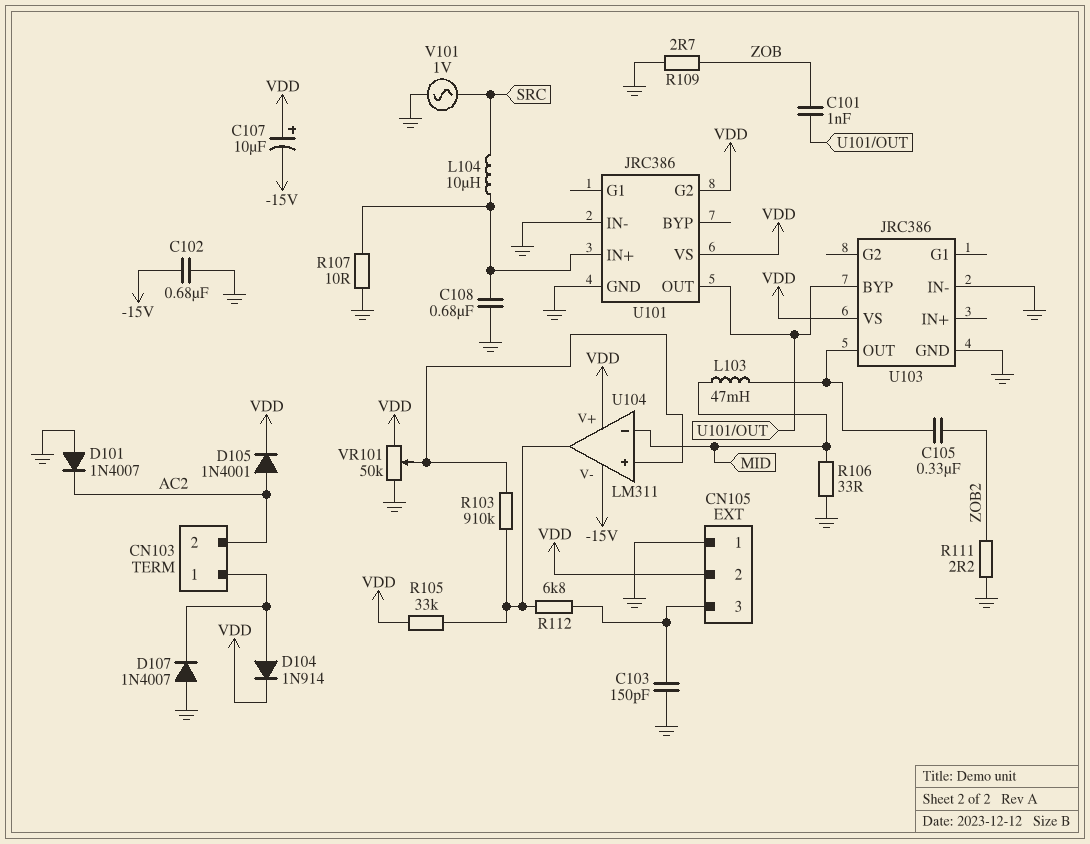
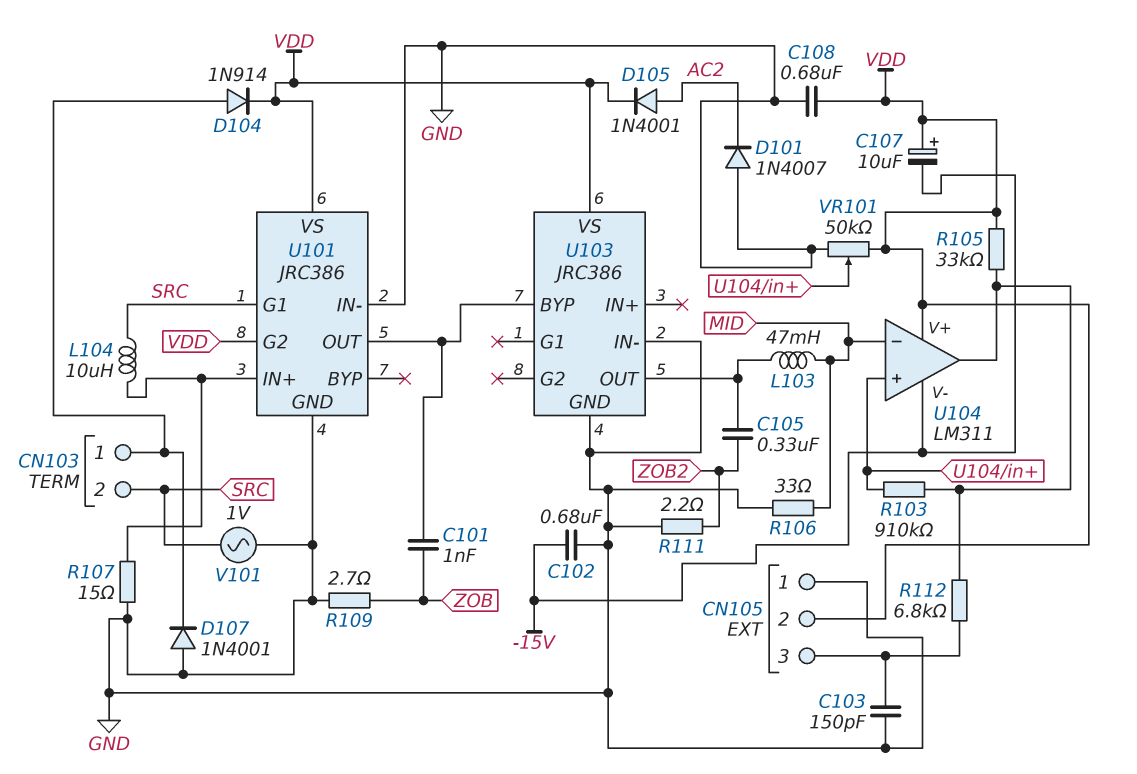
C108: 680nF (GND, U101/IN+) -> 680nF (GND, VDD)
CN103 pin 2: AC2 -> SRC
D107: diode 1N4007 (A GND, K CN103/1) -> diode 1N4001 (A GND, K CN103/1)
R107: 10 (GND, U101/IN+) -> 15 (GND, U101/IN+)
U101 pin G1: none -> SRC

